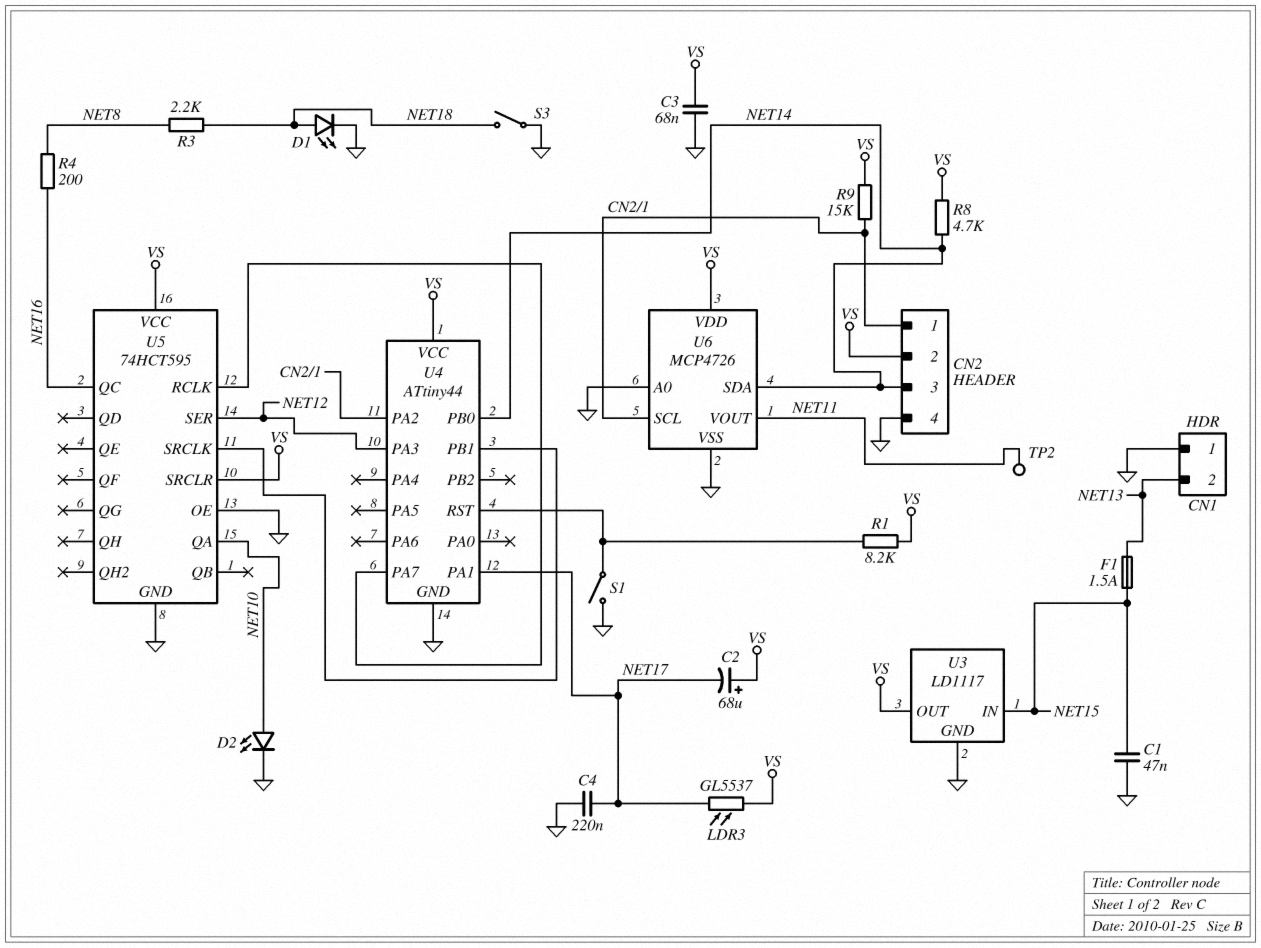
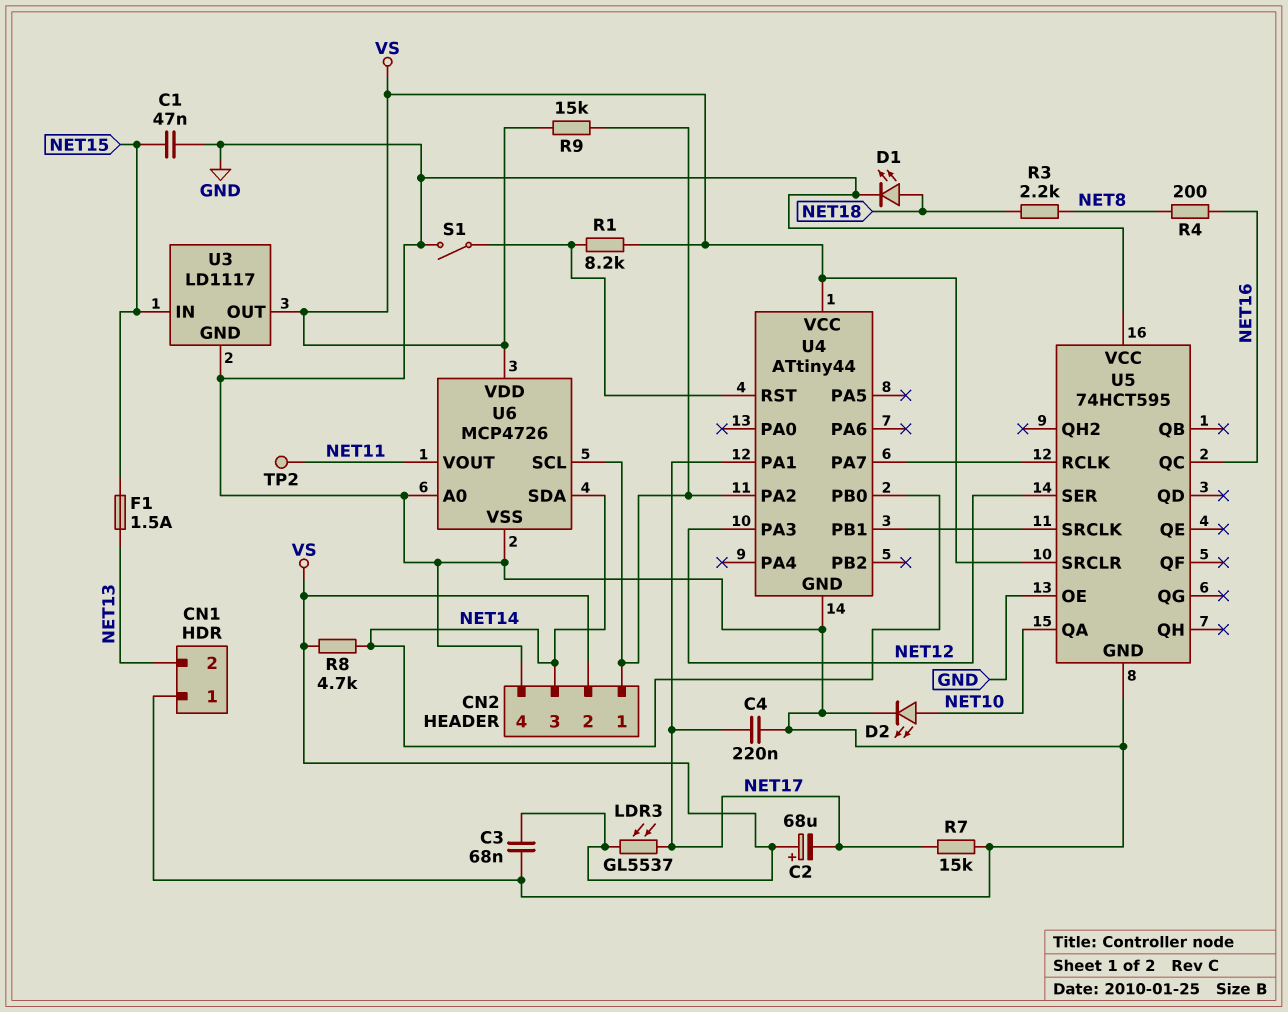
R7: none -> 15k (GND, NET17)
S3: switch (GND, NET18) -> none
U5 pin VCC: VS -> GND

